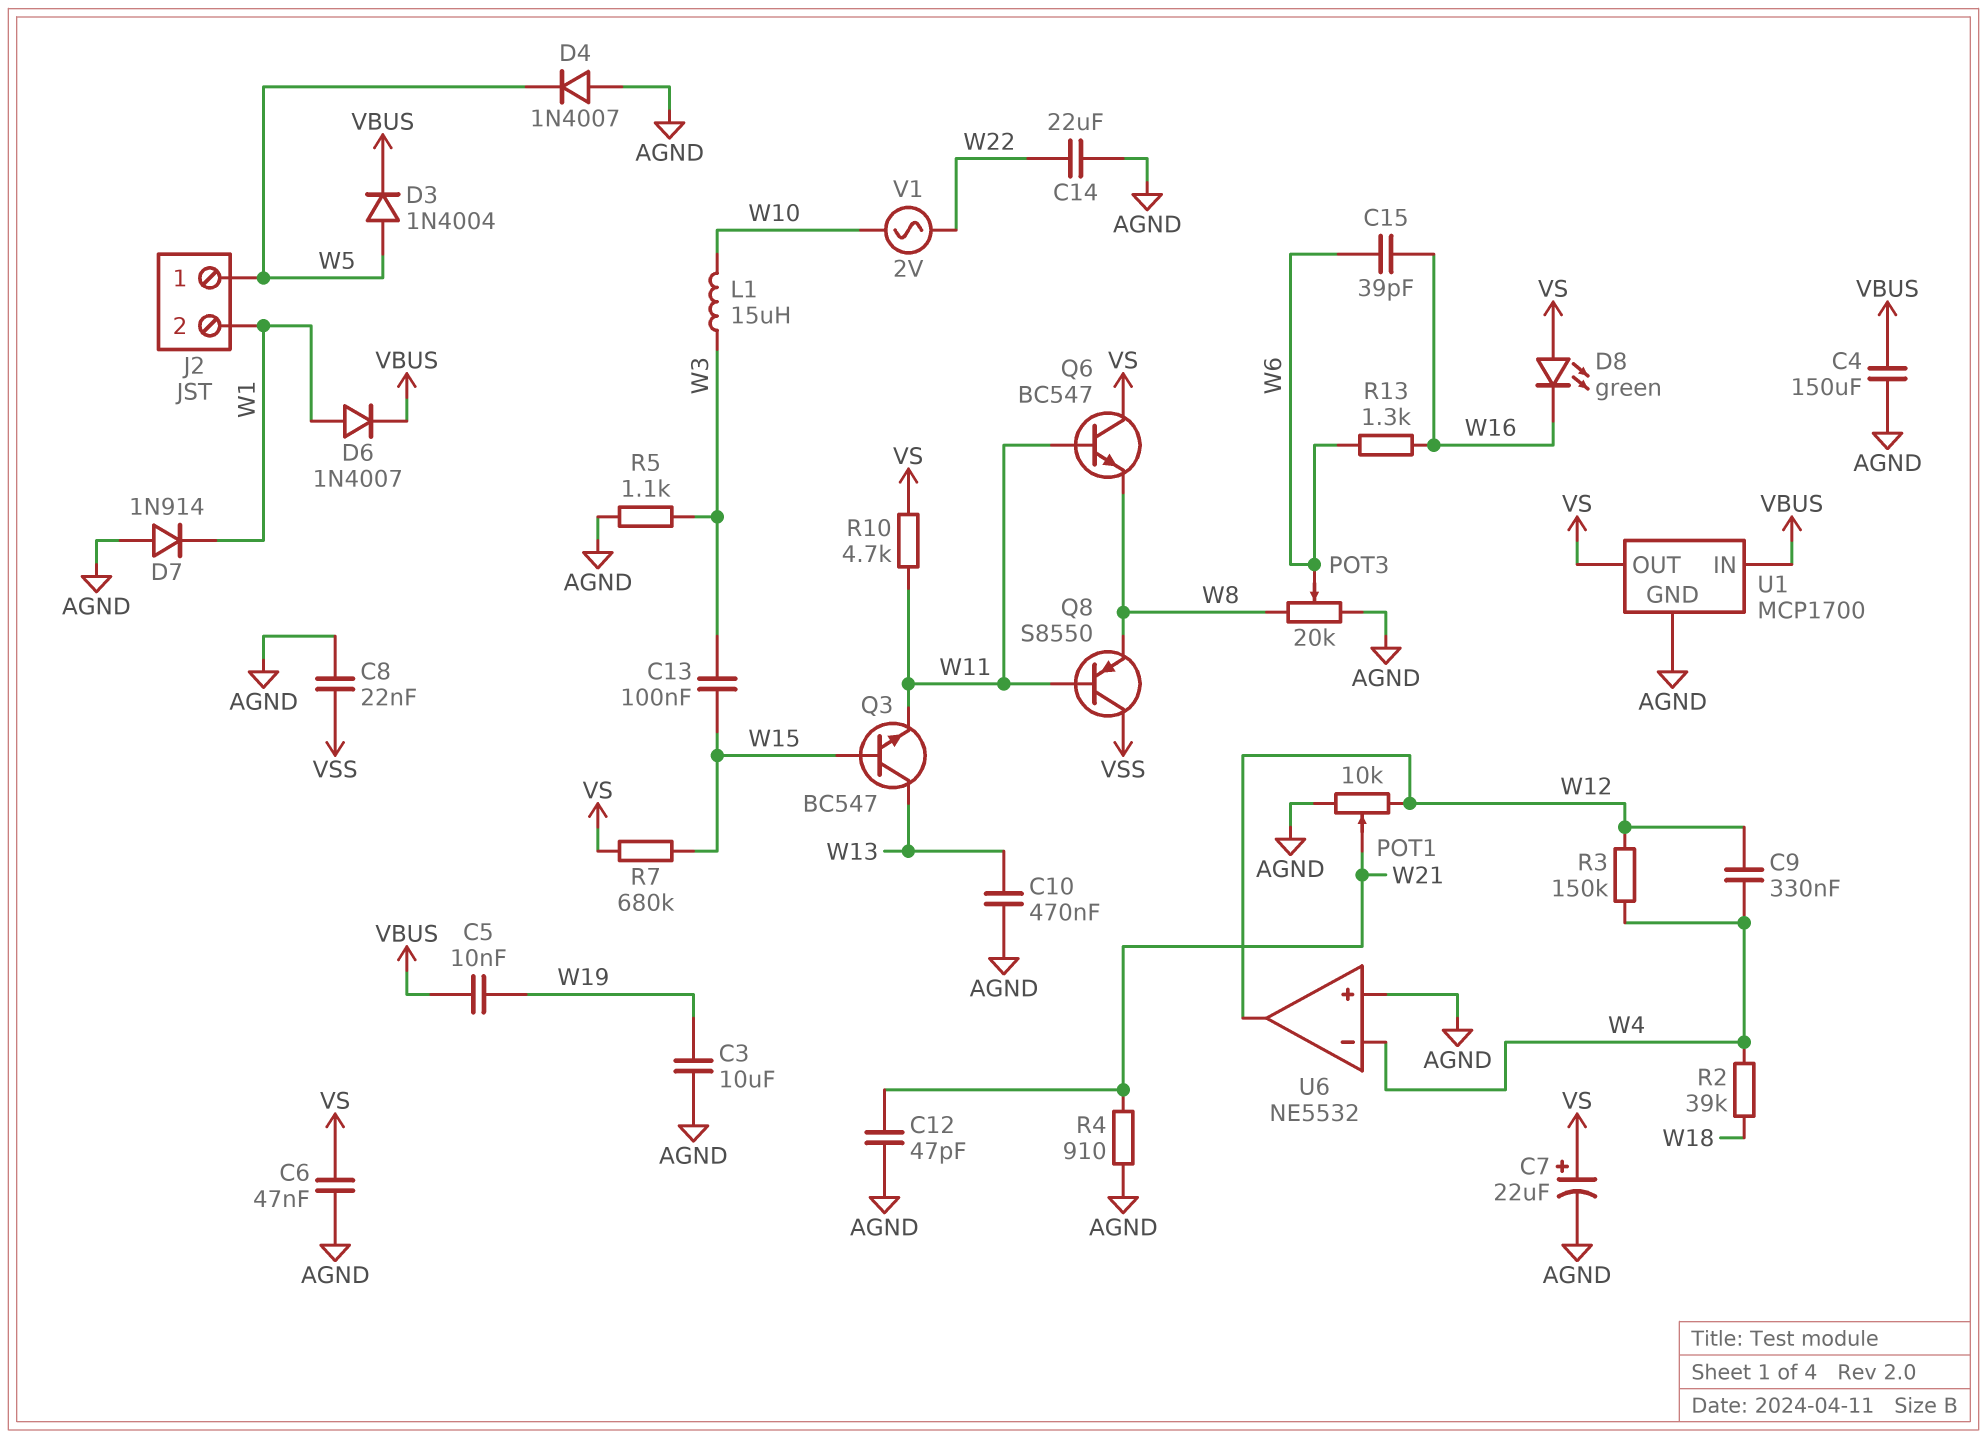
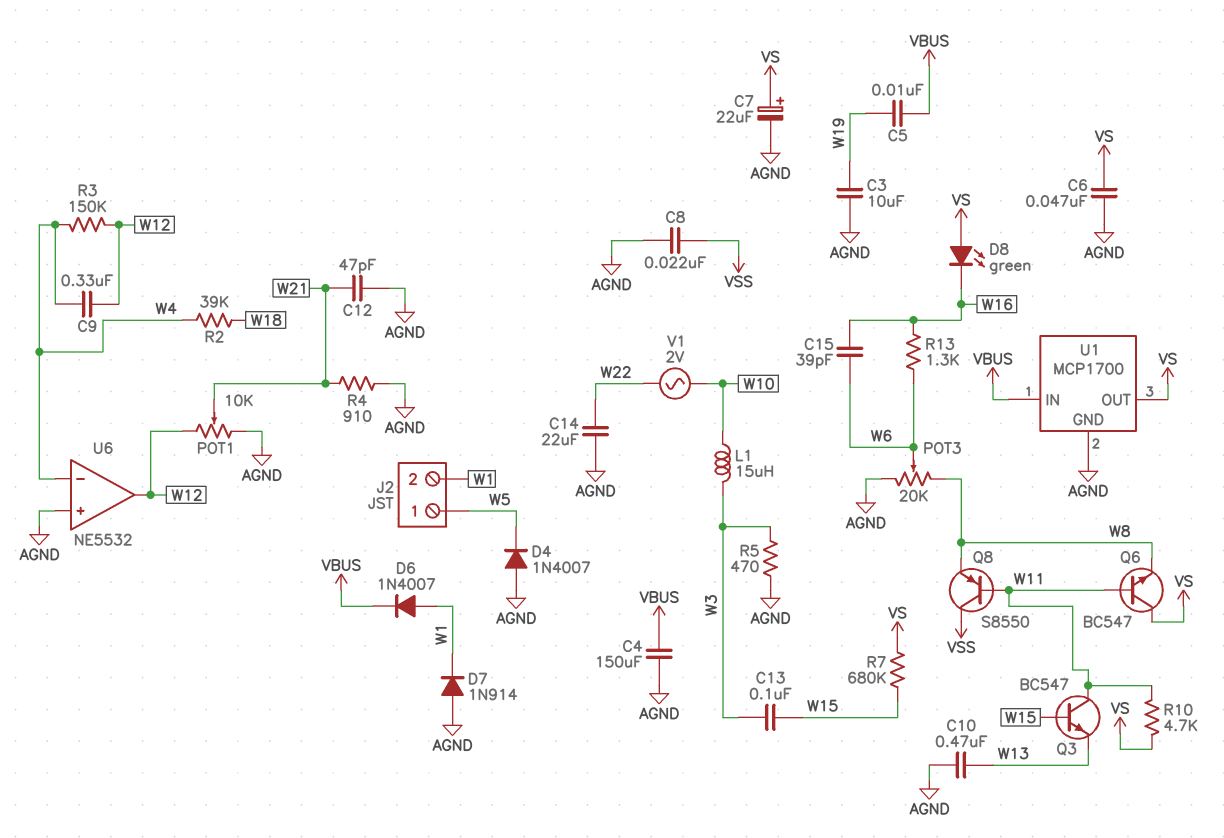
D3: diode 1N4004 (A W5, K VBUS) -> none
Q3: NPN BC547 (B W15, C W13, E W11) -> NPN BC547 (B W15, C W11, E W13)
R5: 1.1k (AGND, W3) -> 470 (AGND, W3)

